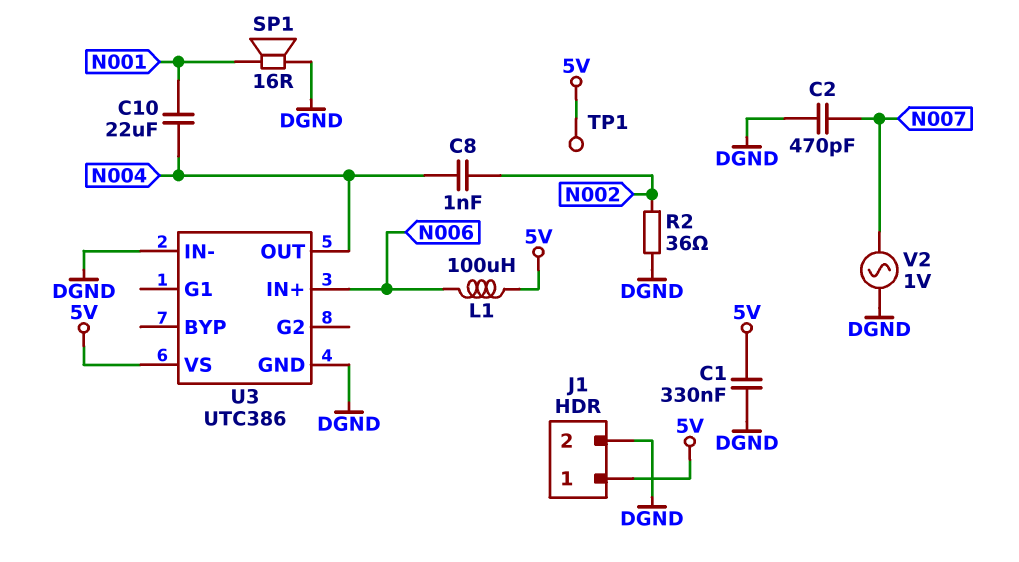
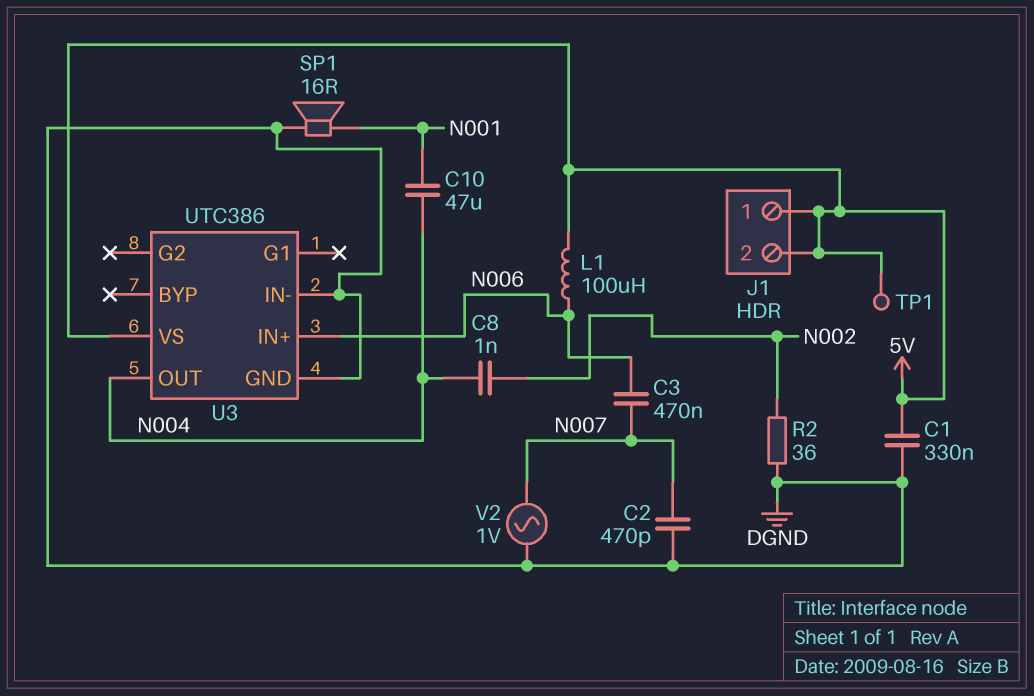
C3: none -> 470nF (N006, N007)
C10: 22uF (N001, N004) -> 47uF (N001, N004)
J1 pin 2: DGND -> 5V

